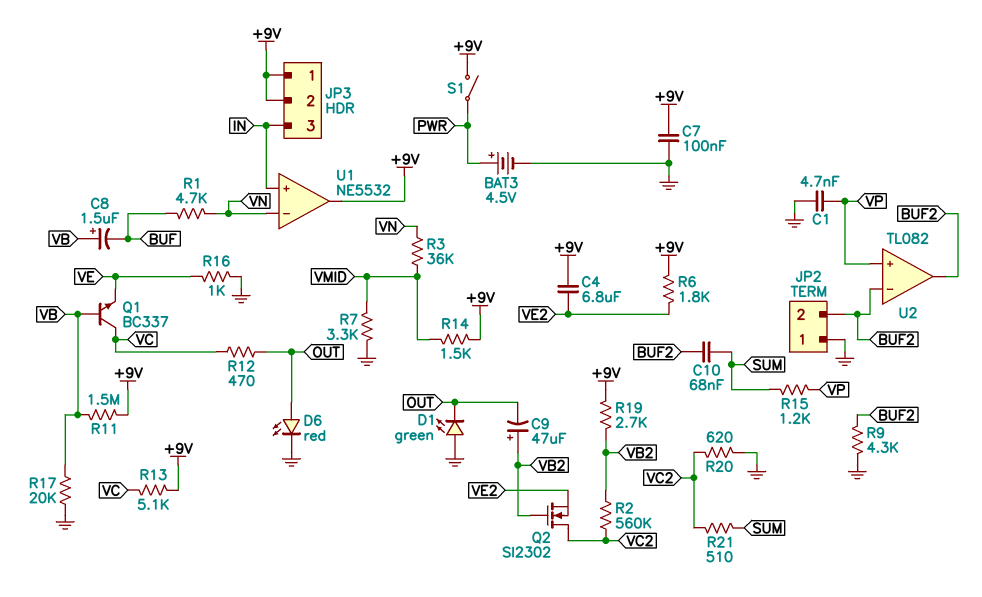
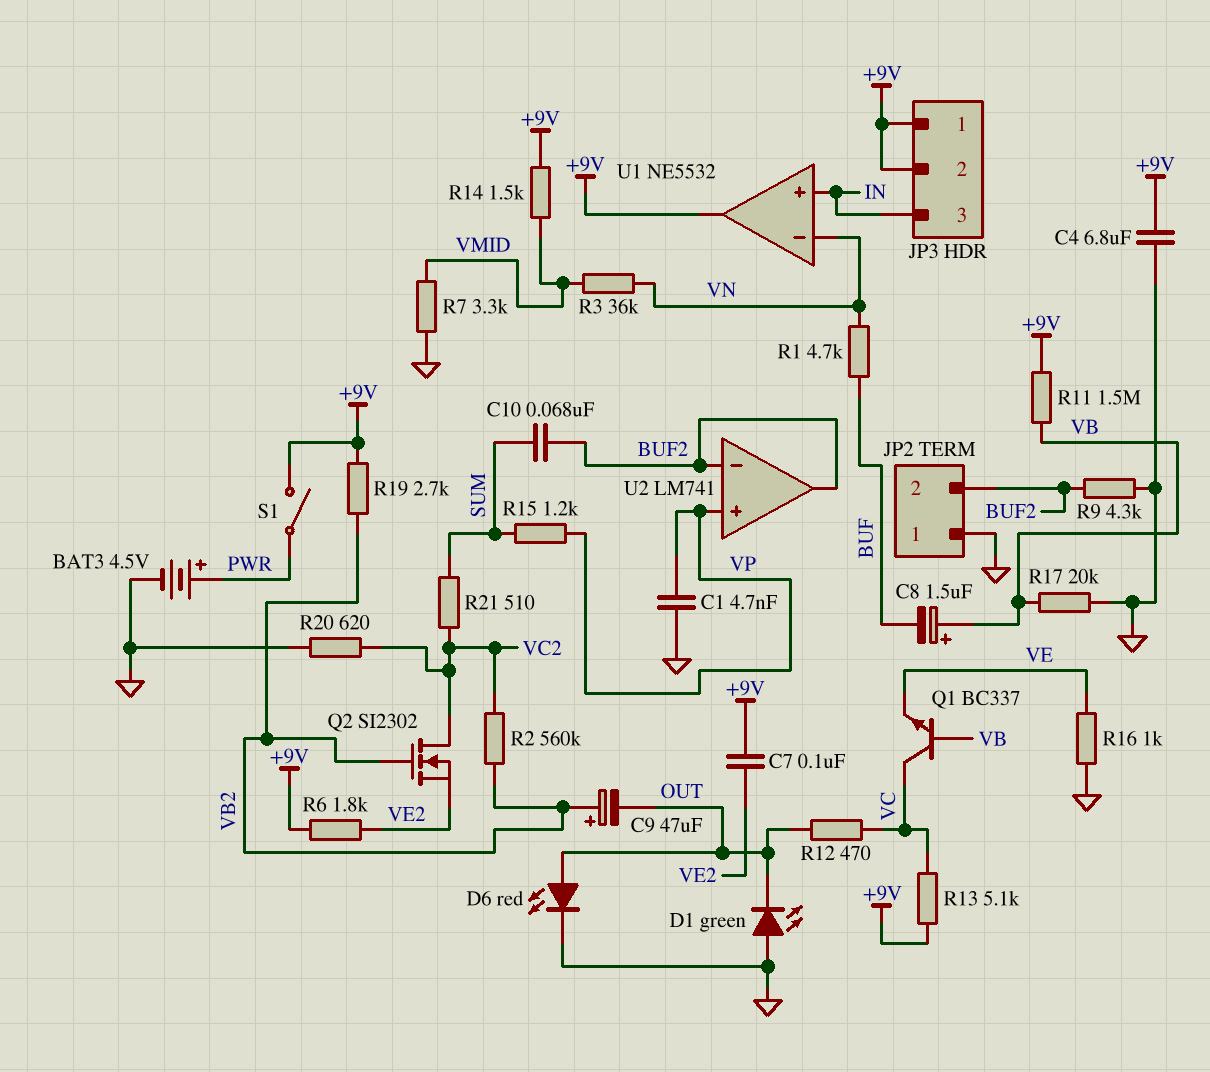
C4: 6.8uF (+9V, VE2) -> 6.8uF (+9V, GND)
C7: 100nF (+9V, GND) -> 100nF (+9V, VE2)
U2: TL082 -> LM741

